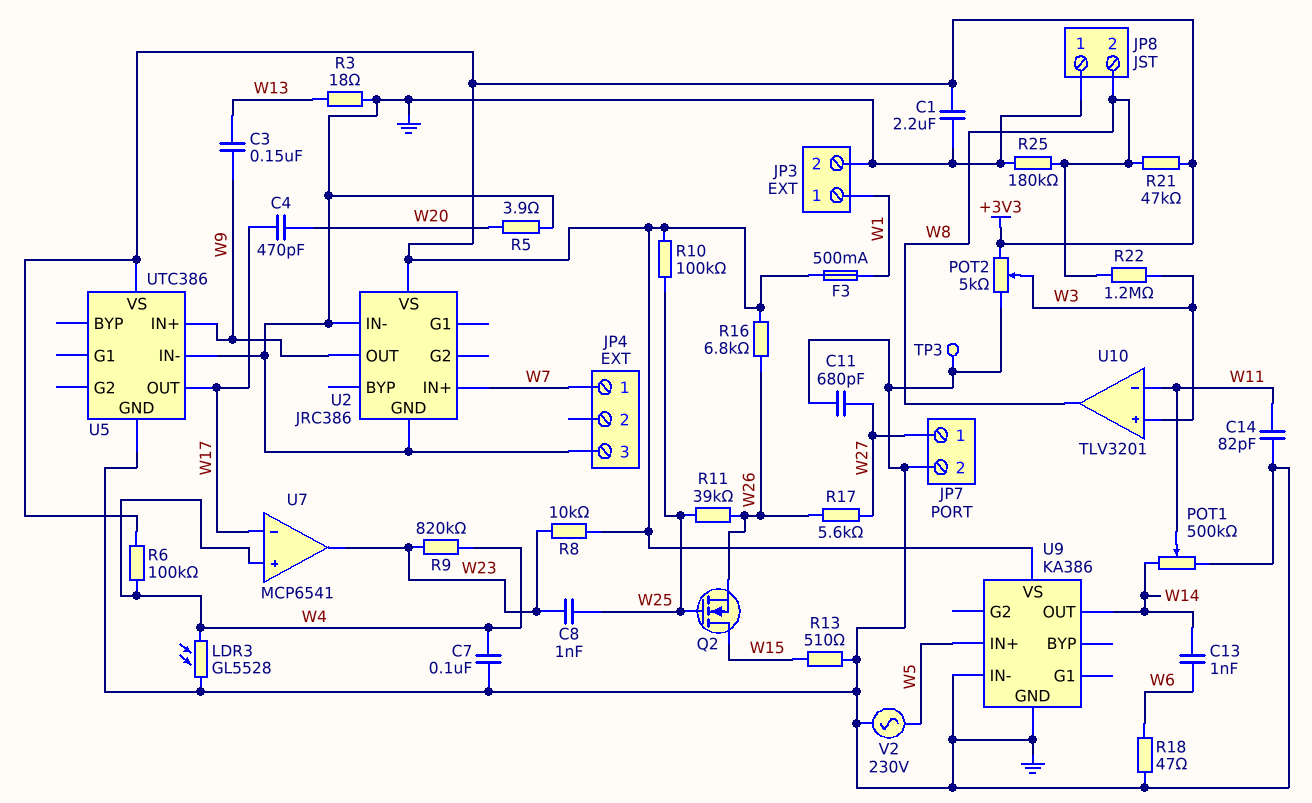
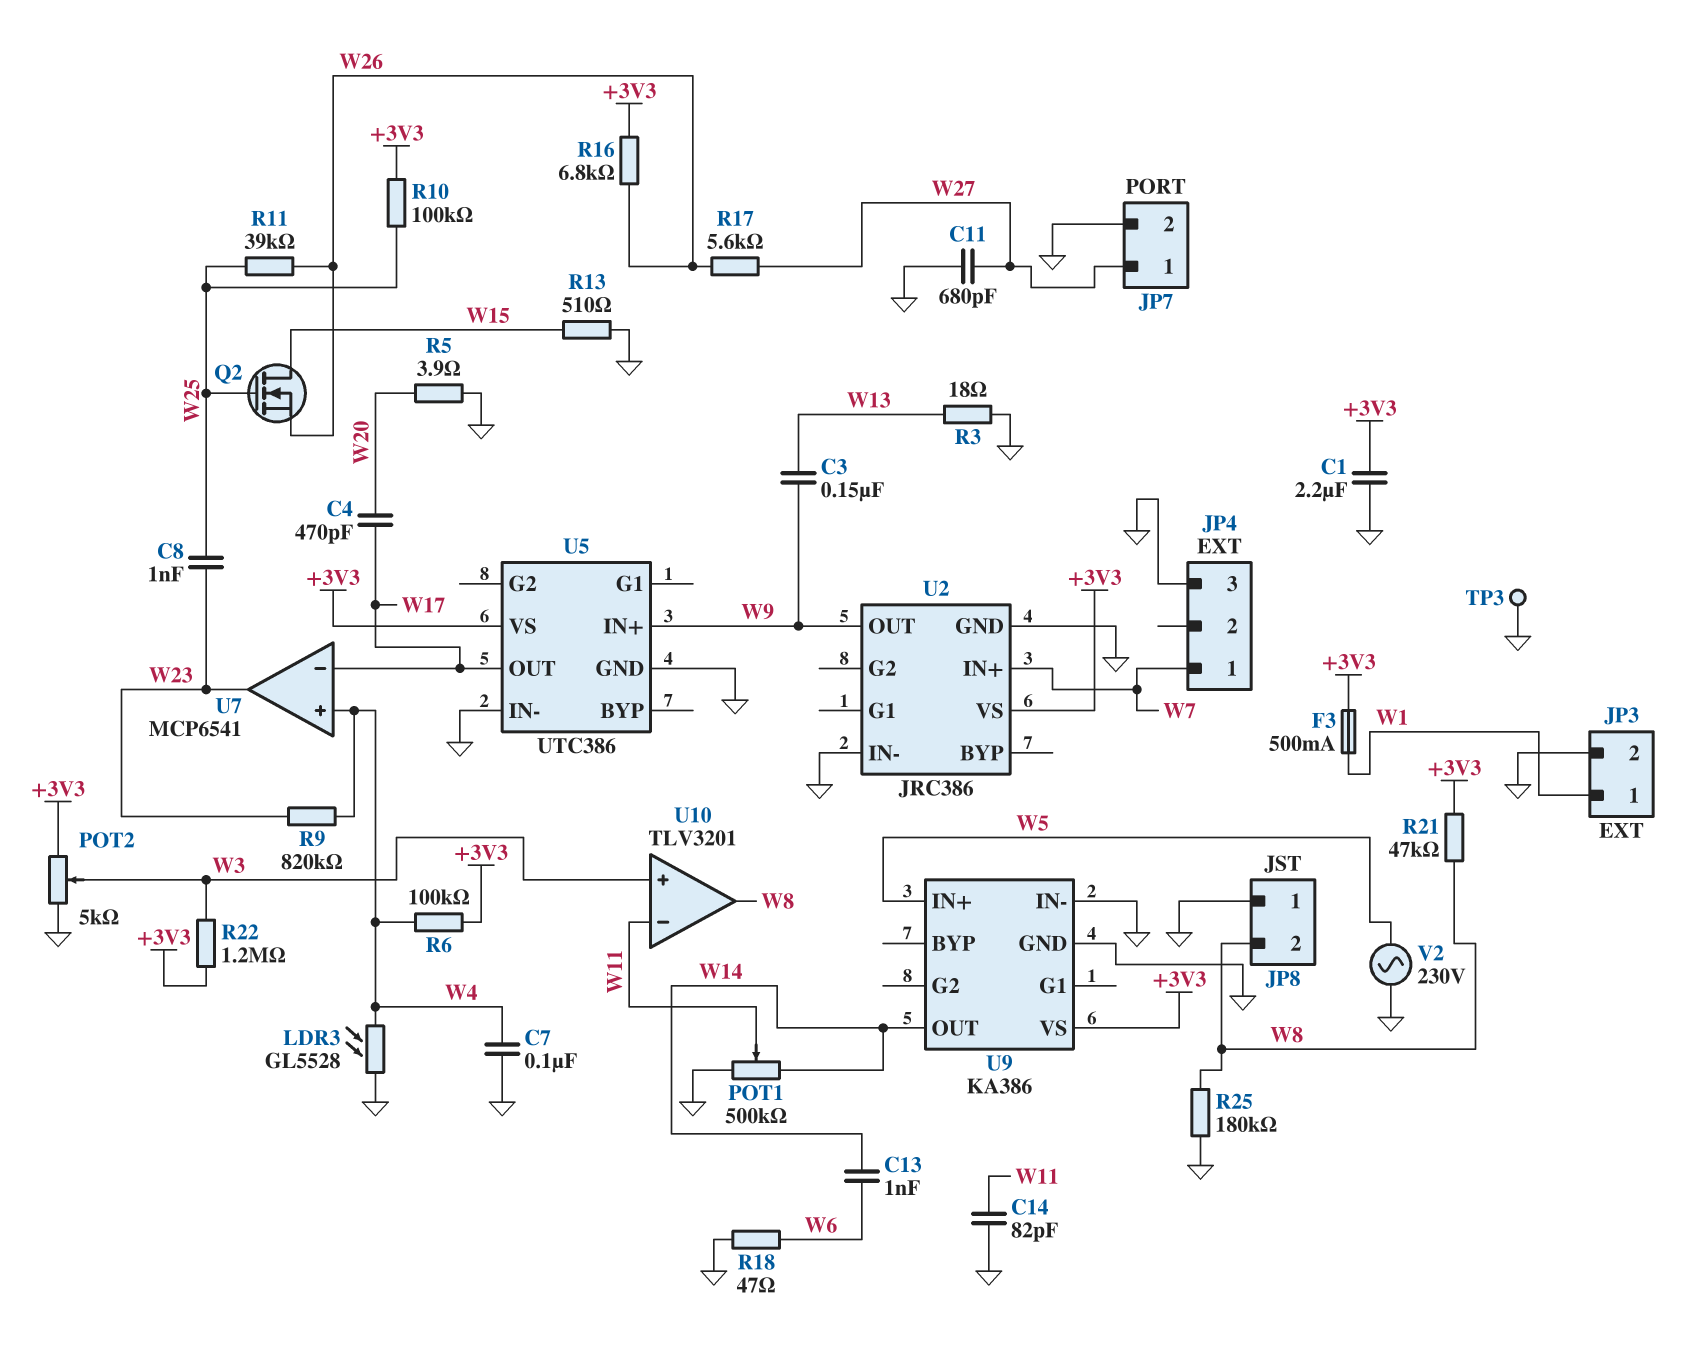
R8: 10k (+3V3, W23) -> none
R22: 1.2M (W3, W8) -> 1.2M (+3V3, W3)

